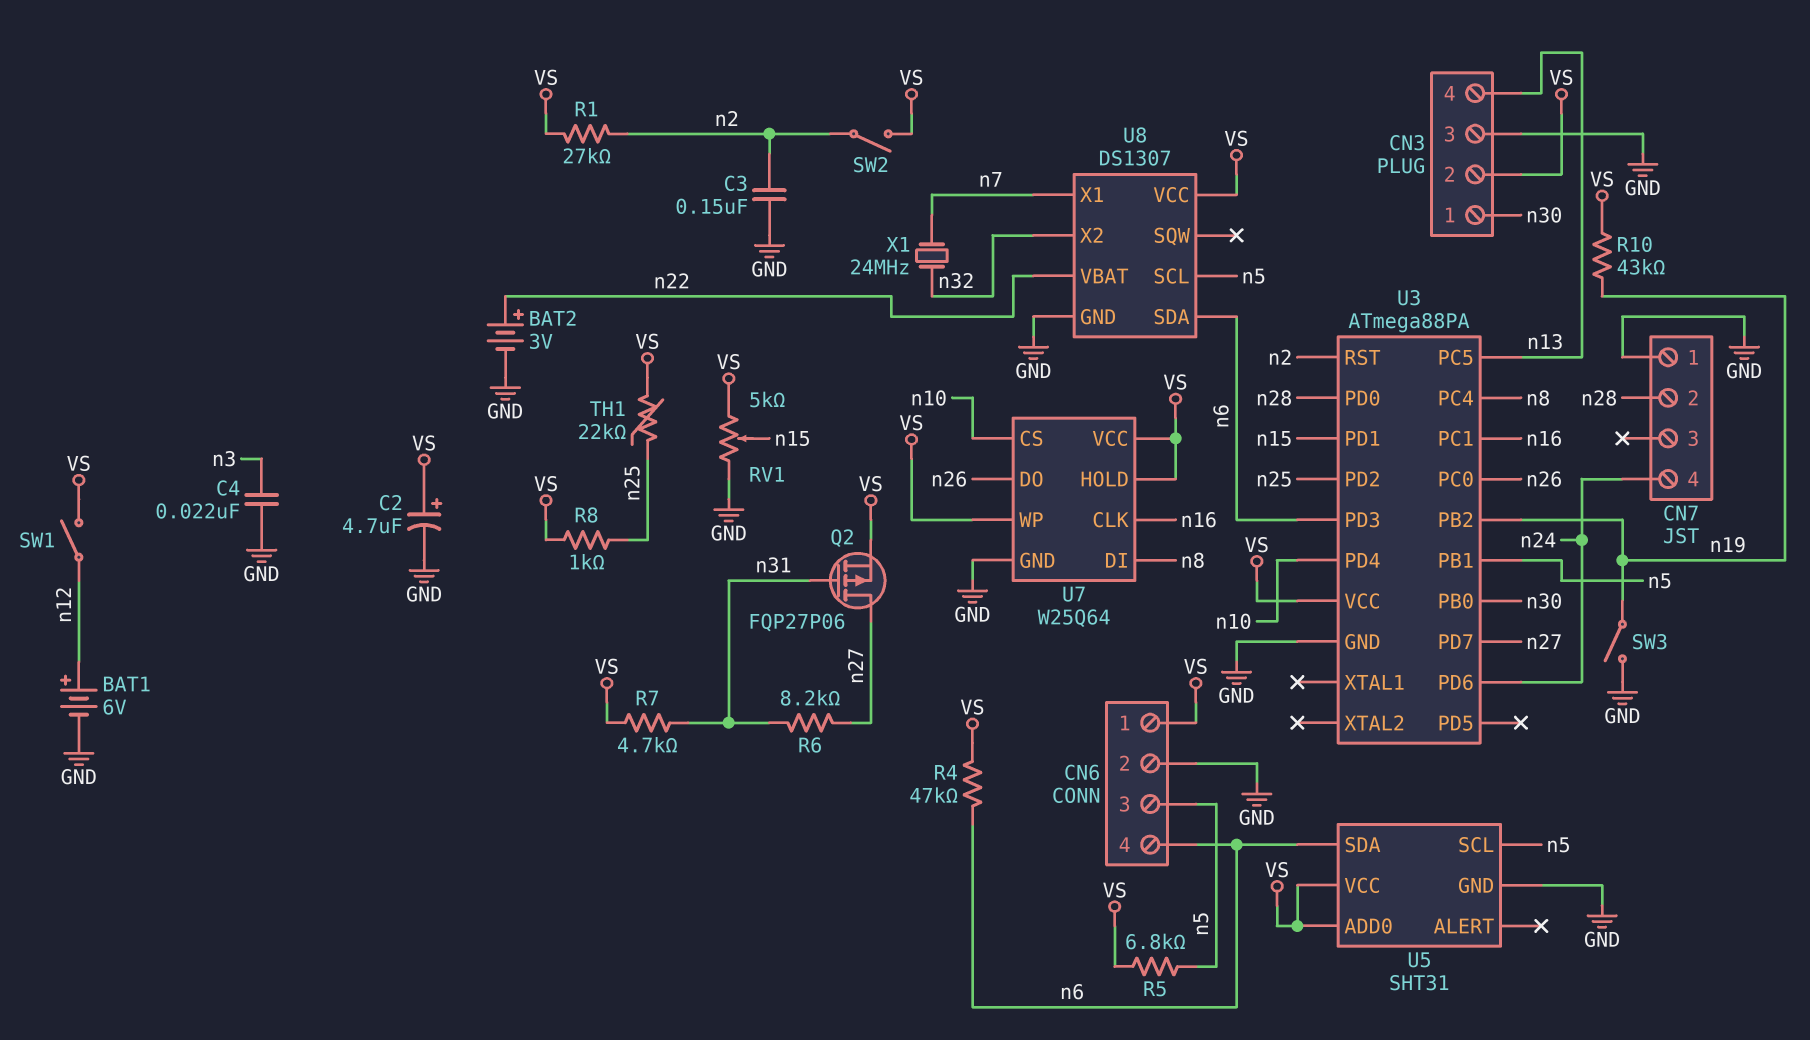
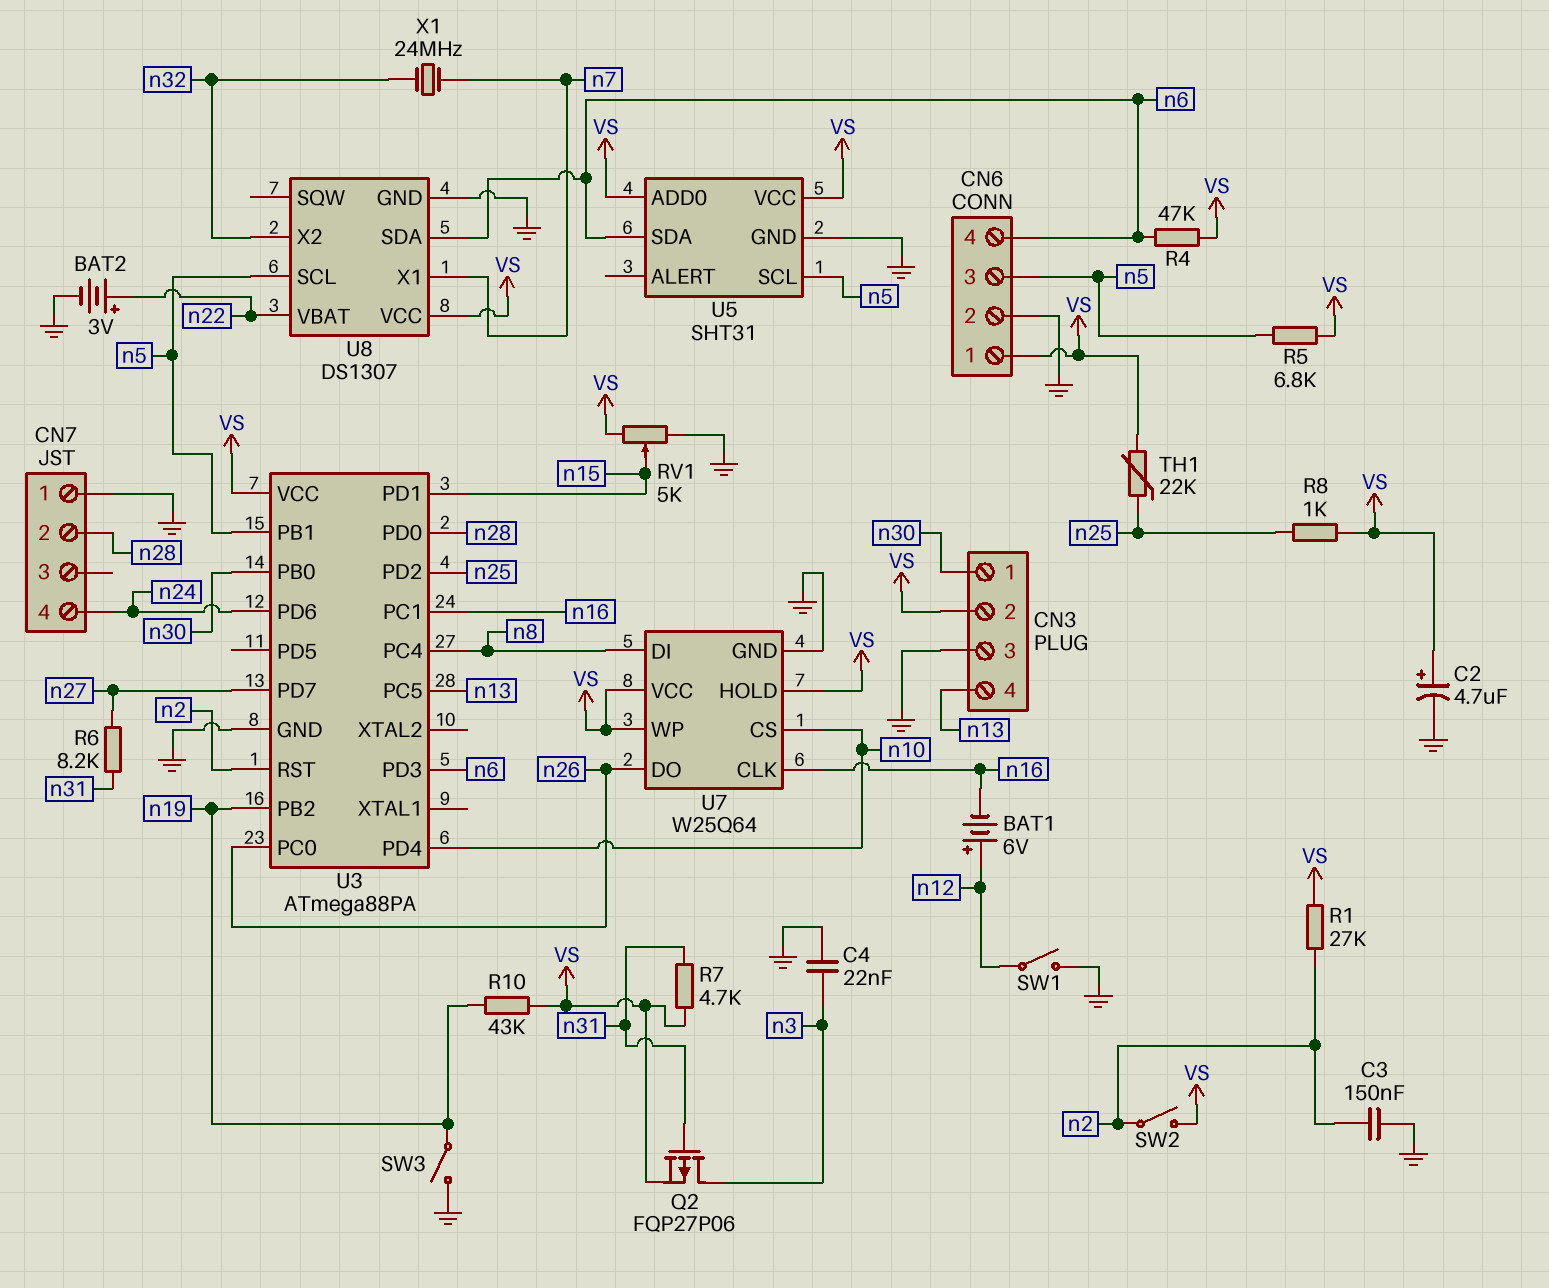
BAT1: 6V (plus n12, minus GND) -> 6V (plus n12, minus n16)
Q2: PMOS FQP27P06 (G n31, D n27, S VS) -> PMOS FQP27P06 (G n31, D n3, S VS)
SW1: switch (VS, n12) -> switch (GND, n12)

